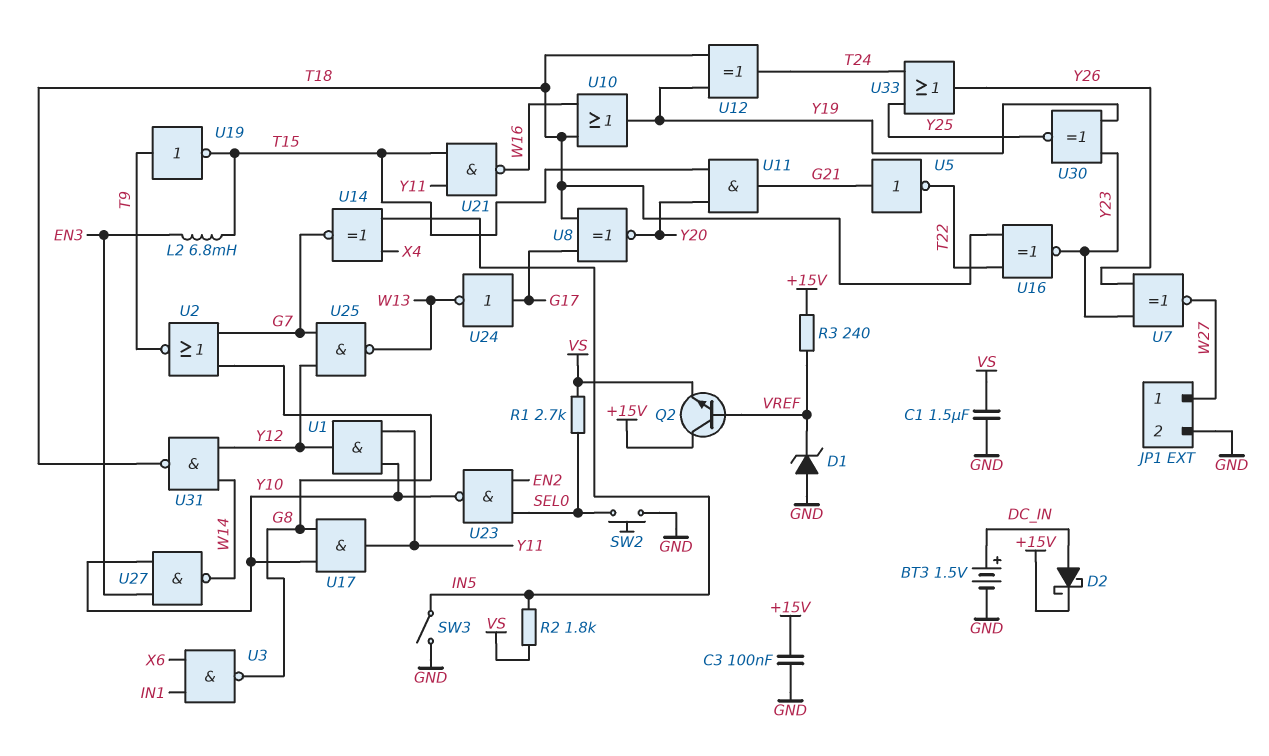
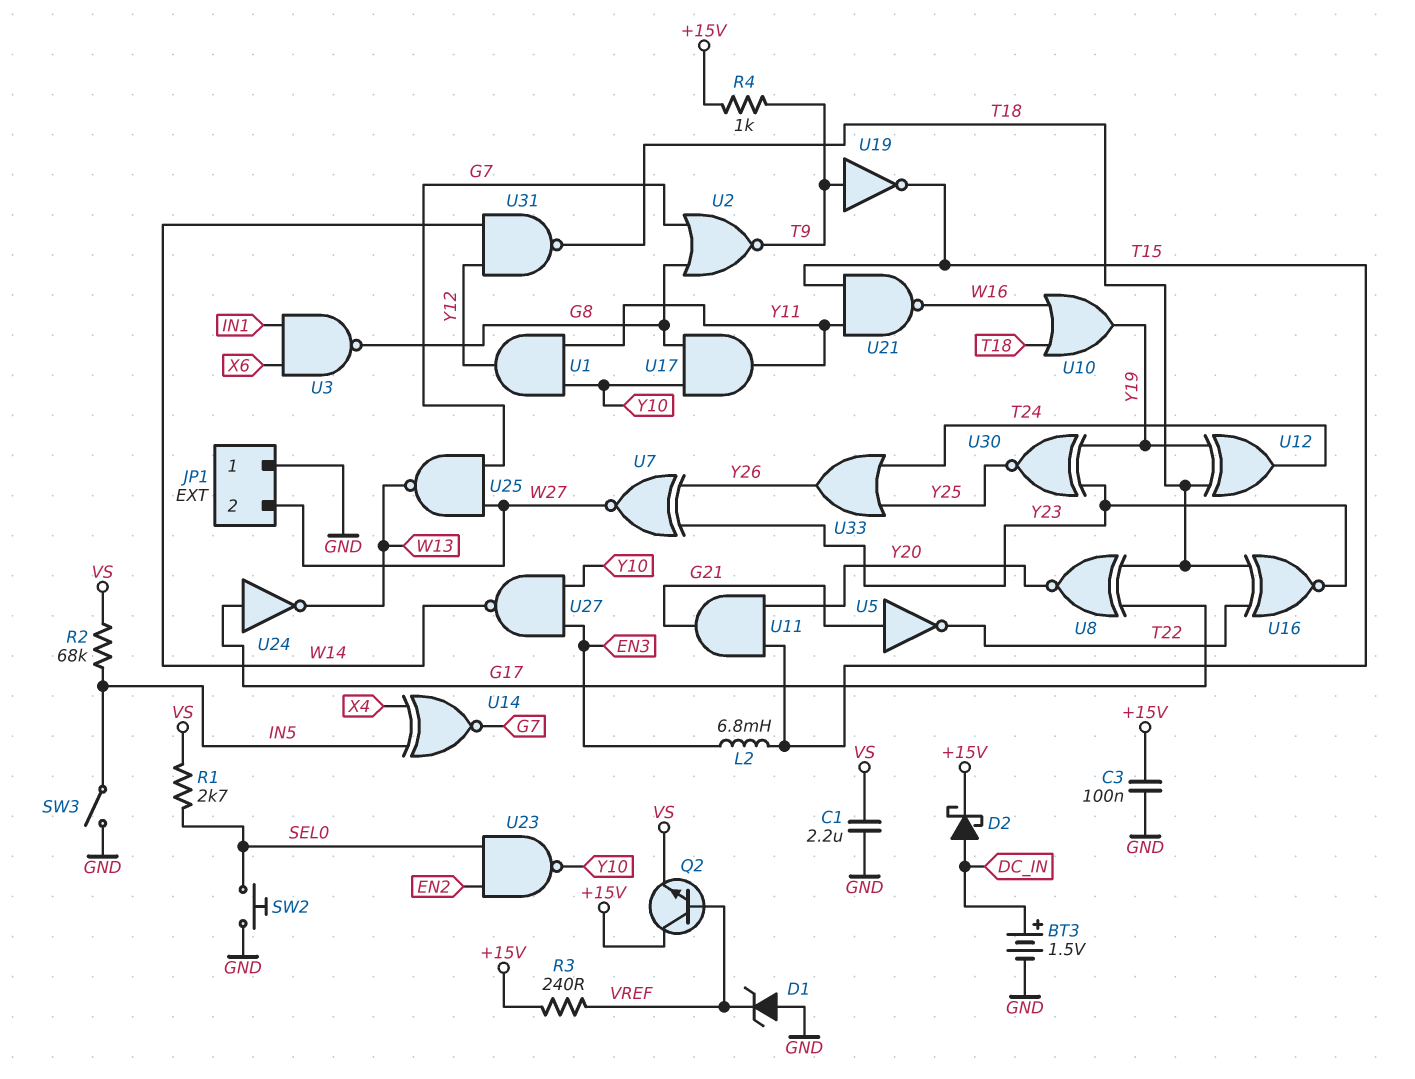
C1: 1.5uF (GND, VS) -> 2.2uF (GND, VS)
JP1 pin 1: W27 -> GND
JP1 pin 2: GND -> W27
R2: 1.8k (IN5, VS) -> 68k (IN5, VS)
R4: none -> 1k (+15V, T9)
U25: NAND (in G7, in Y12, out W13) -> NAND (in G7, in W27, out W13)

